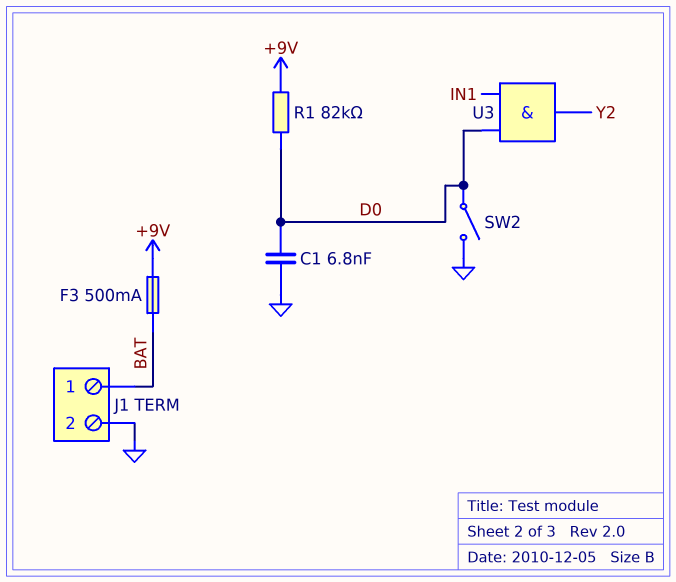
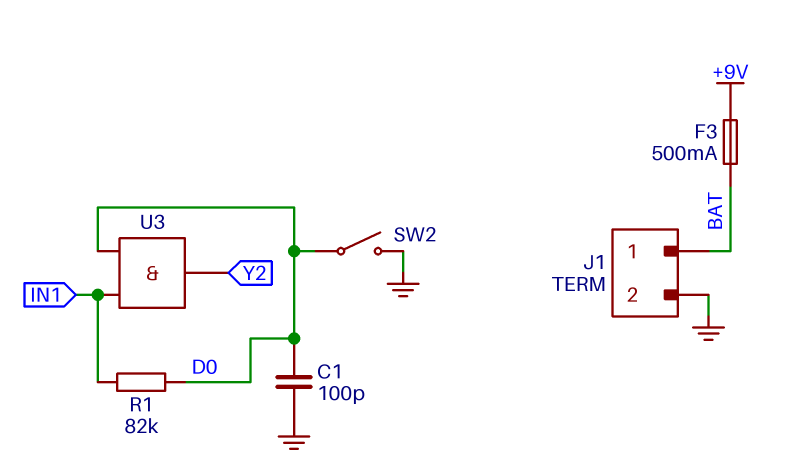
C1: 6.8nF (D0, GND) -> 100pF (D0, GND)
R1: 82k (+9V, D0) -> 82k (D0, IN1)

